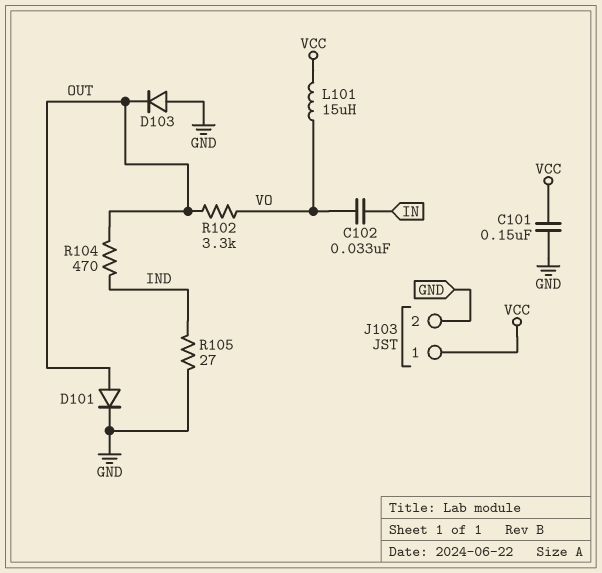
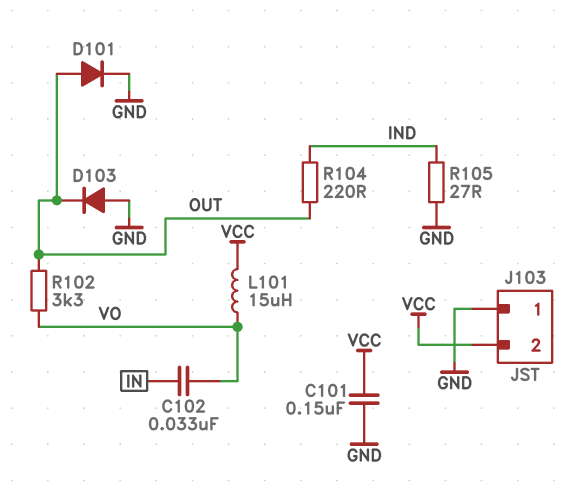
J103 pin 1: VCC -> GND
J103 pin 2: GND -> VCC
R104: 470 (IND, OUT) -> 220 (IND, OUT)

